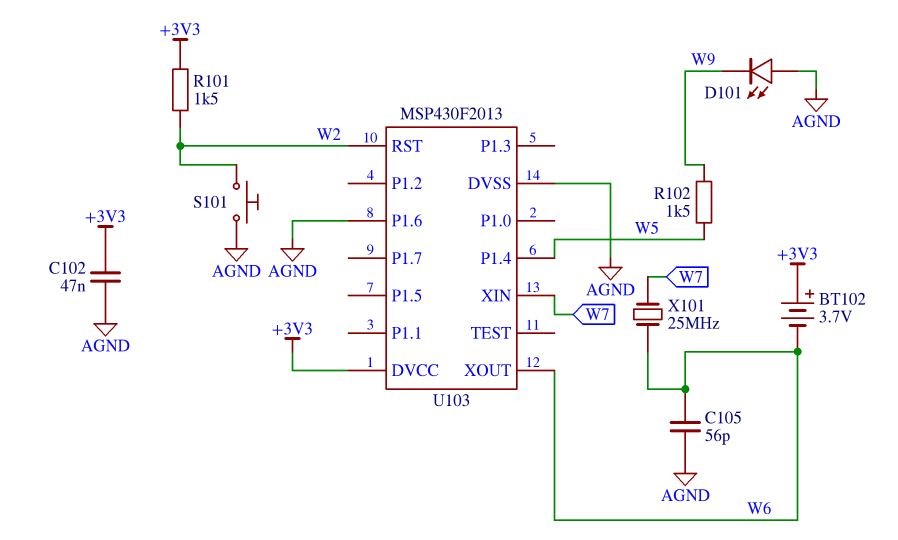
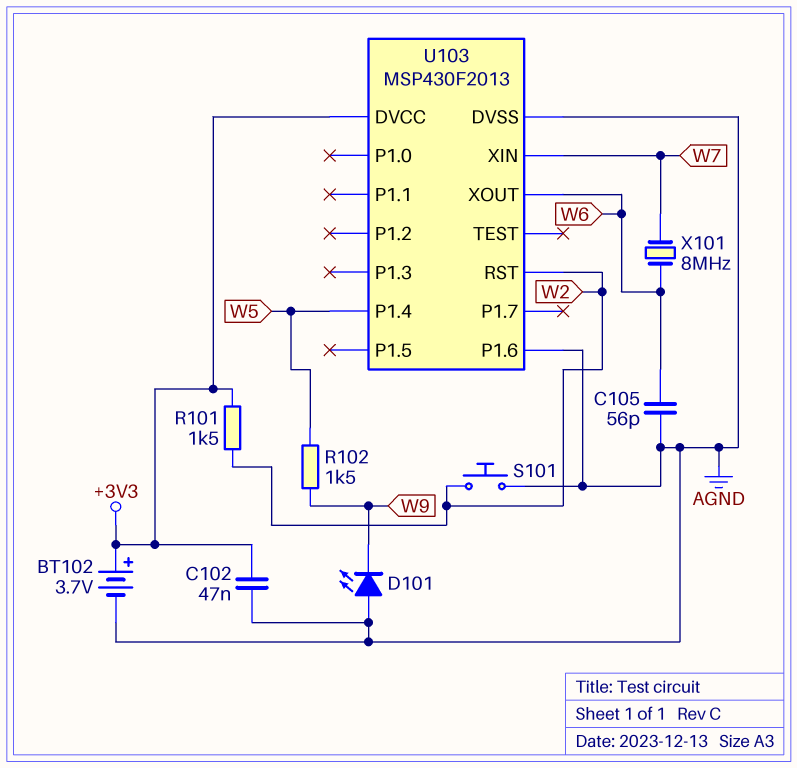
BT102: 3.7V (plus +3V3, minus W6) -> 3.7V (plus +3V3, minus AGND)
X101: 25MHz (W6, W7) -> 8MHz (W6, W7)

